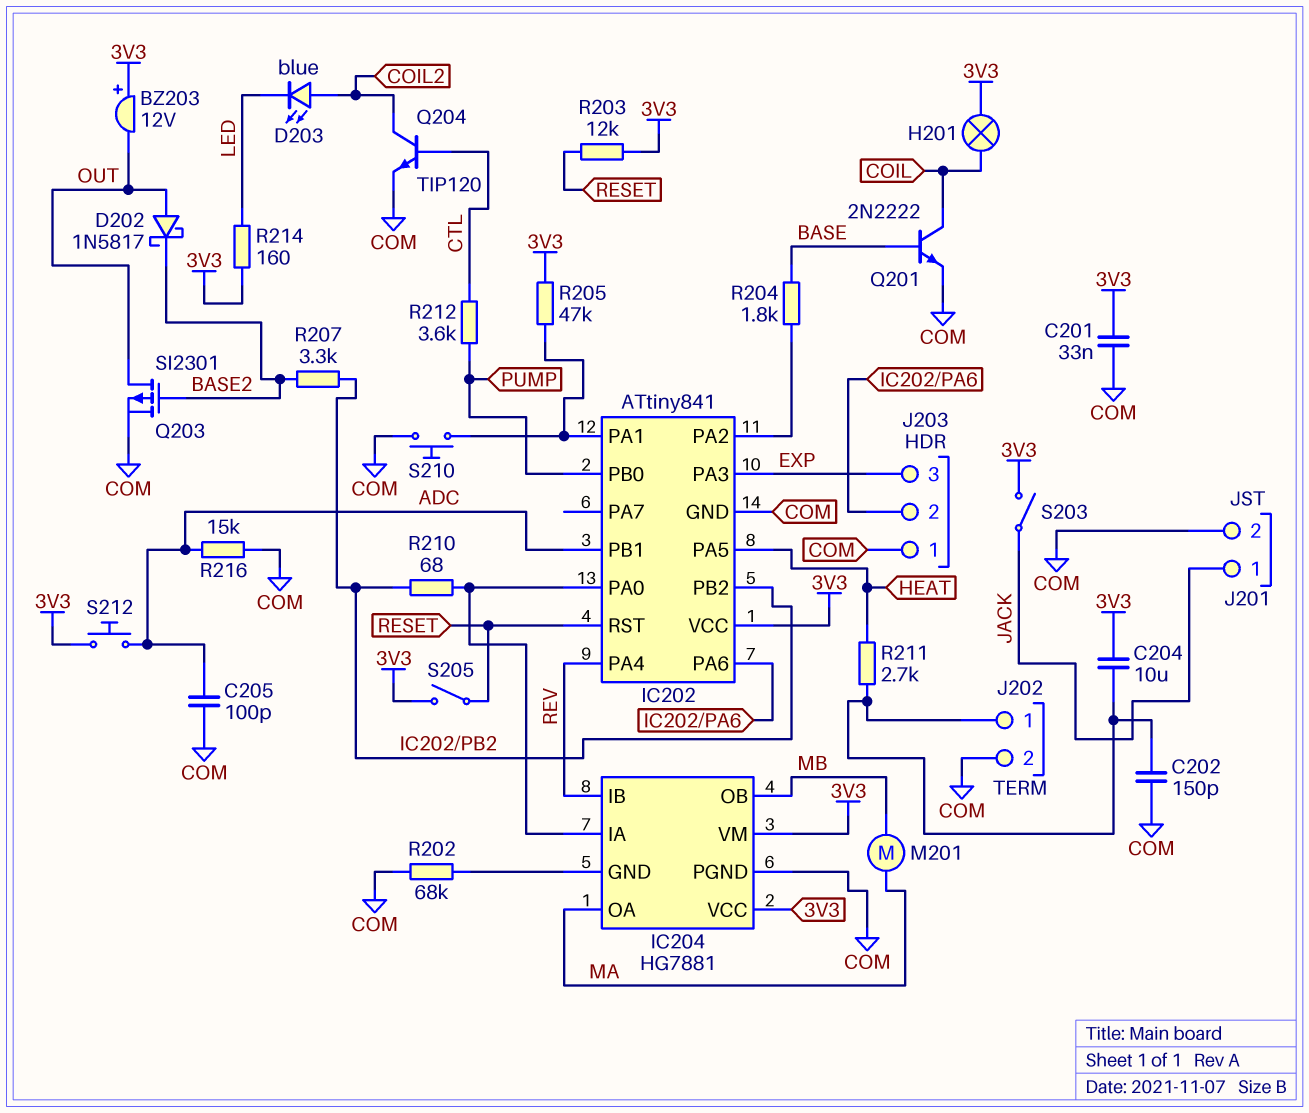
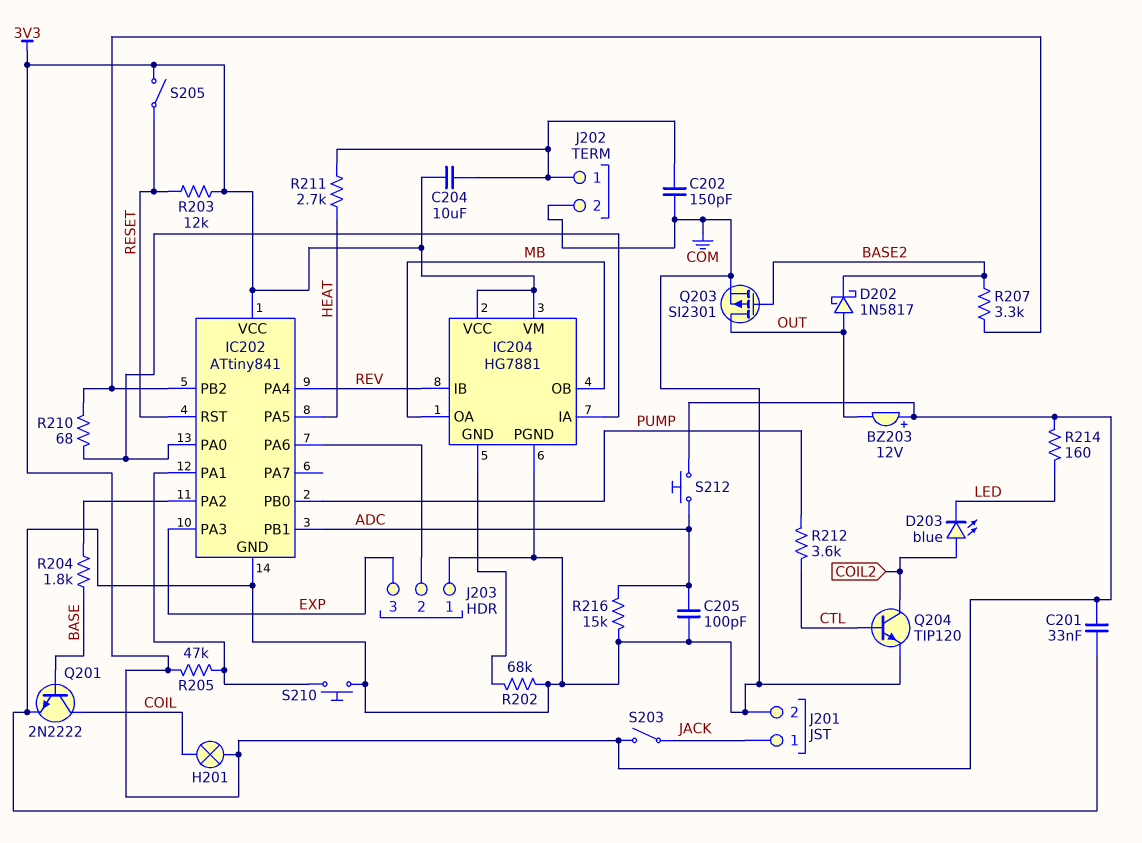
IC204 pin OA: MA -> MB
M201: motor (MA, MB) -> none

